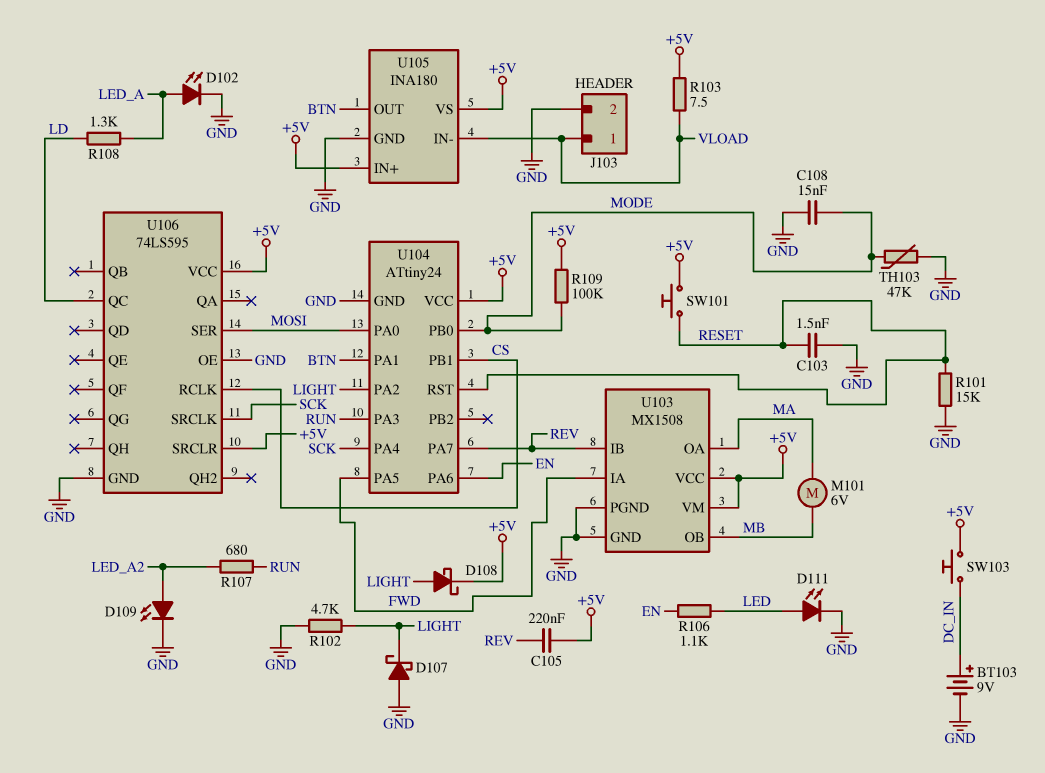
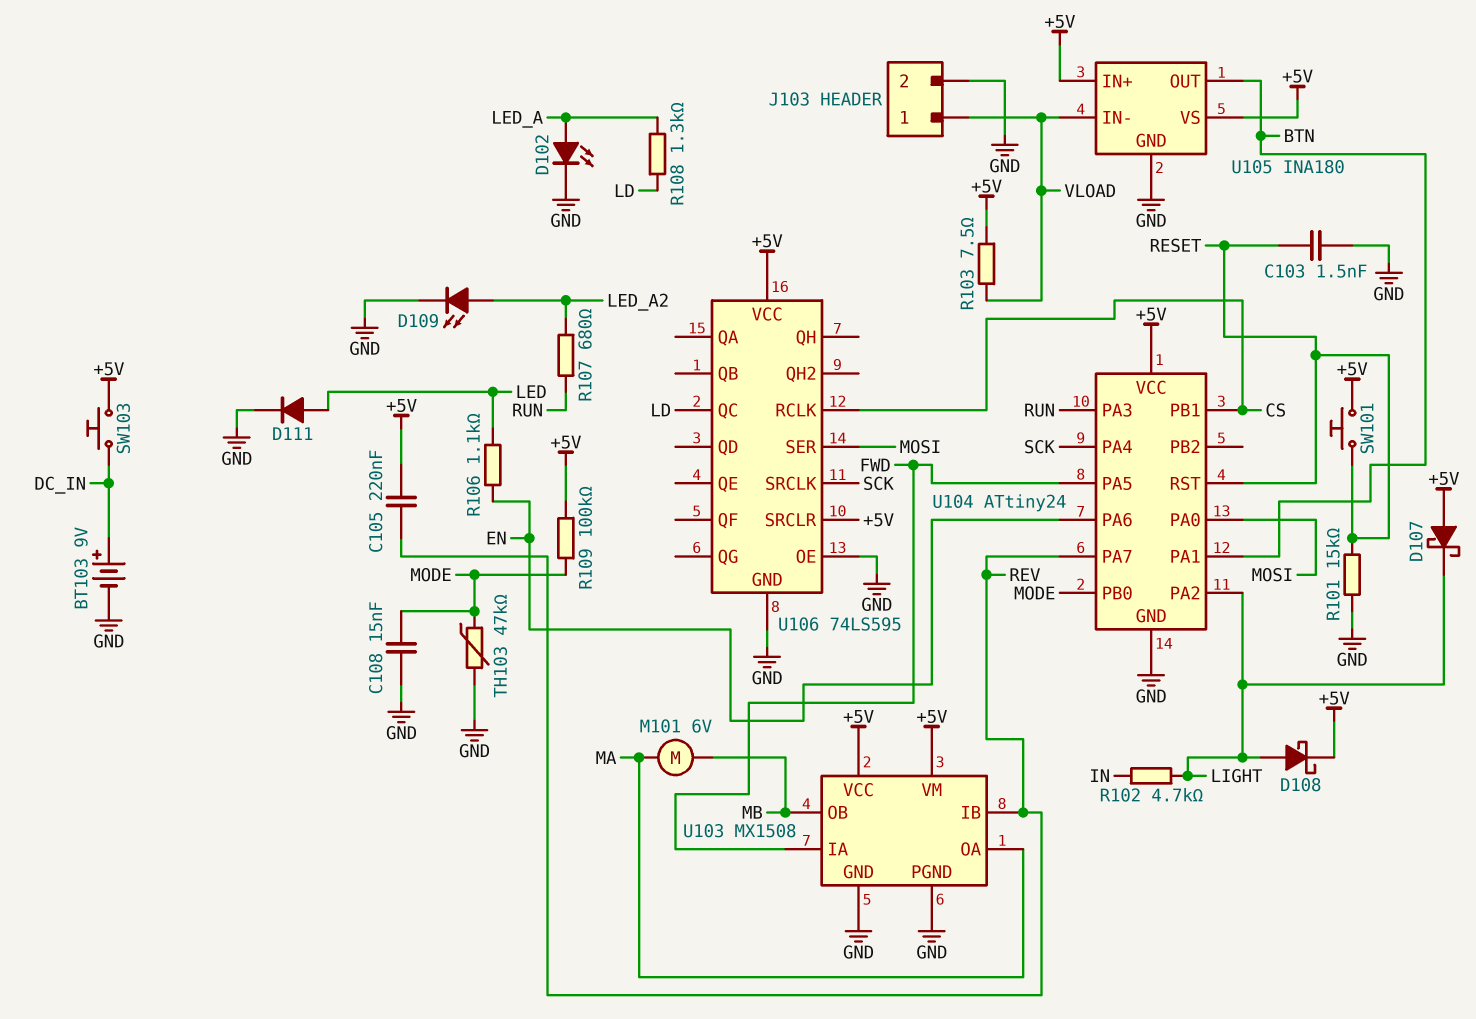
D107: schottky (A GND, K LIGHT) -> schottky (A +5V, K LIGHT)
D111: LED (A LED, K GND) -> diode (A LED, K GND)
R102: 4.7k (GND, LIGHT) -> 4.7k (IN, LIGHT)

